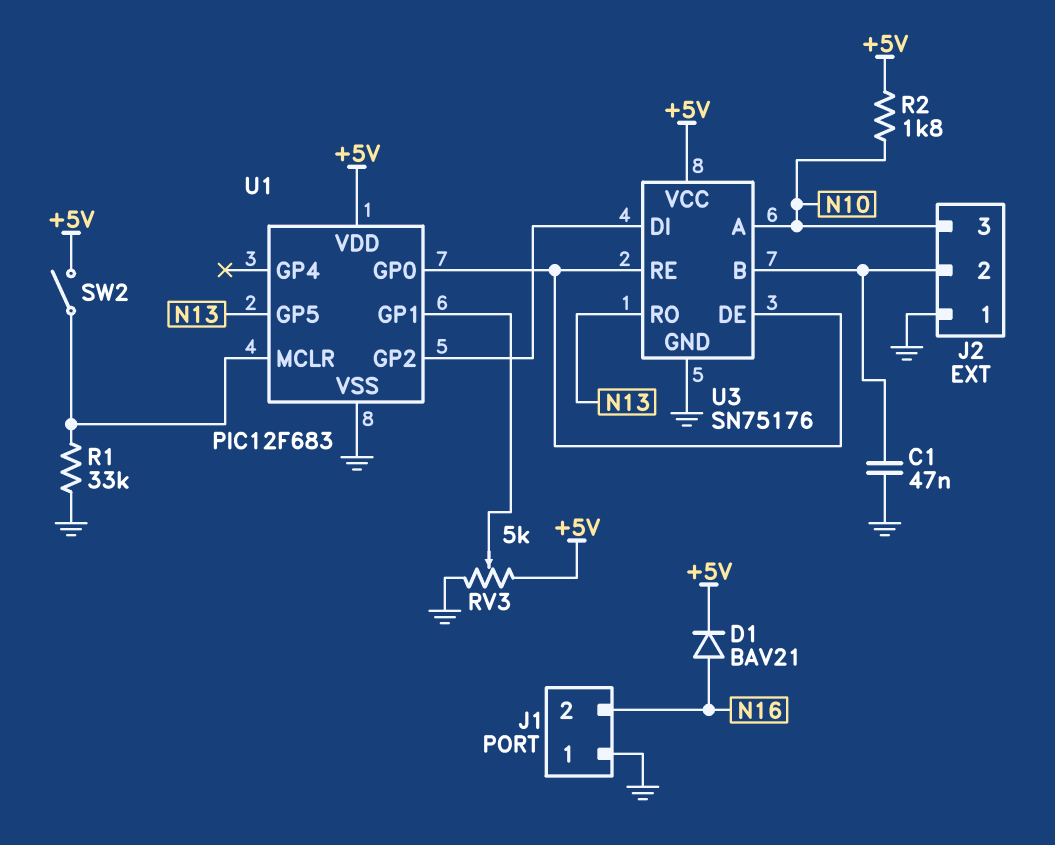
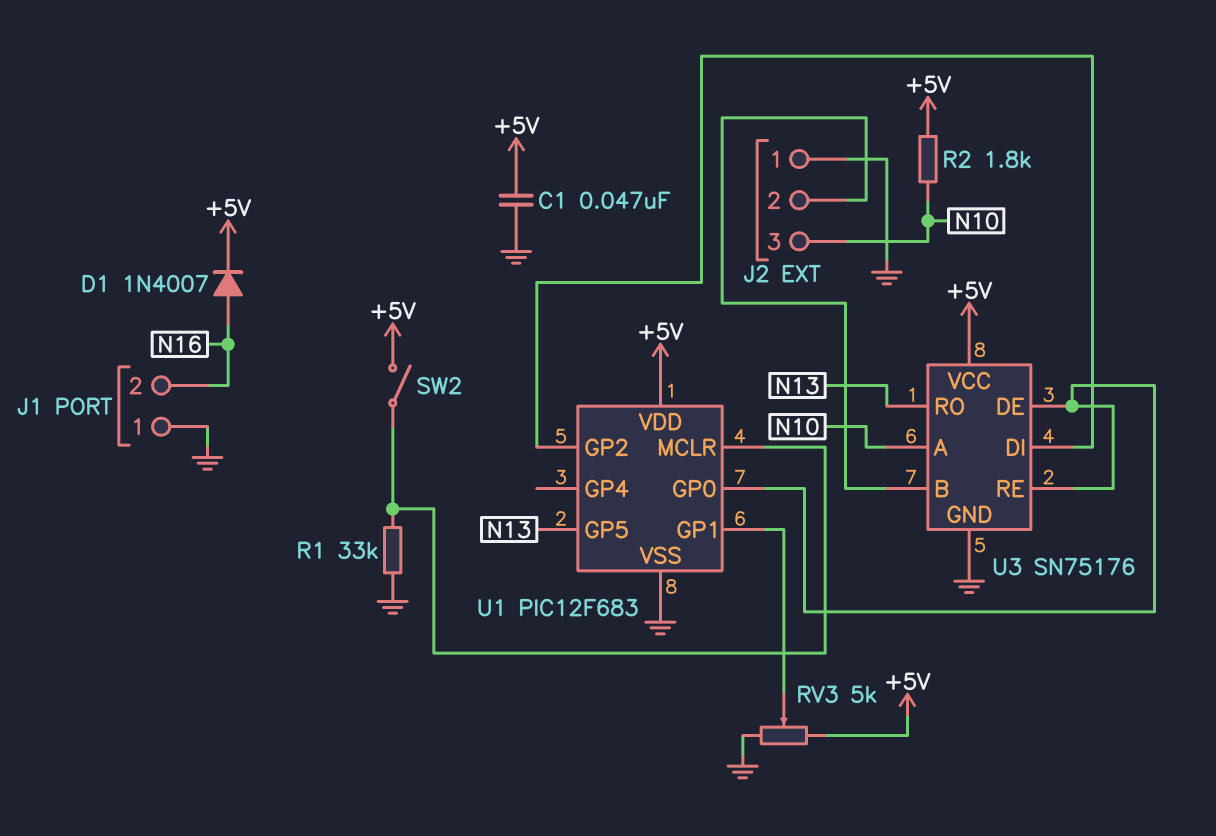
C1: 47nF (GND, J2/2) -> 47nF (+5V, GND)
D1: diode BAV21 (A N16, K +5V) -> diode 1N4007 (A N16, K +5V)

